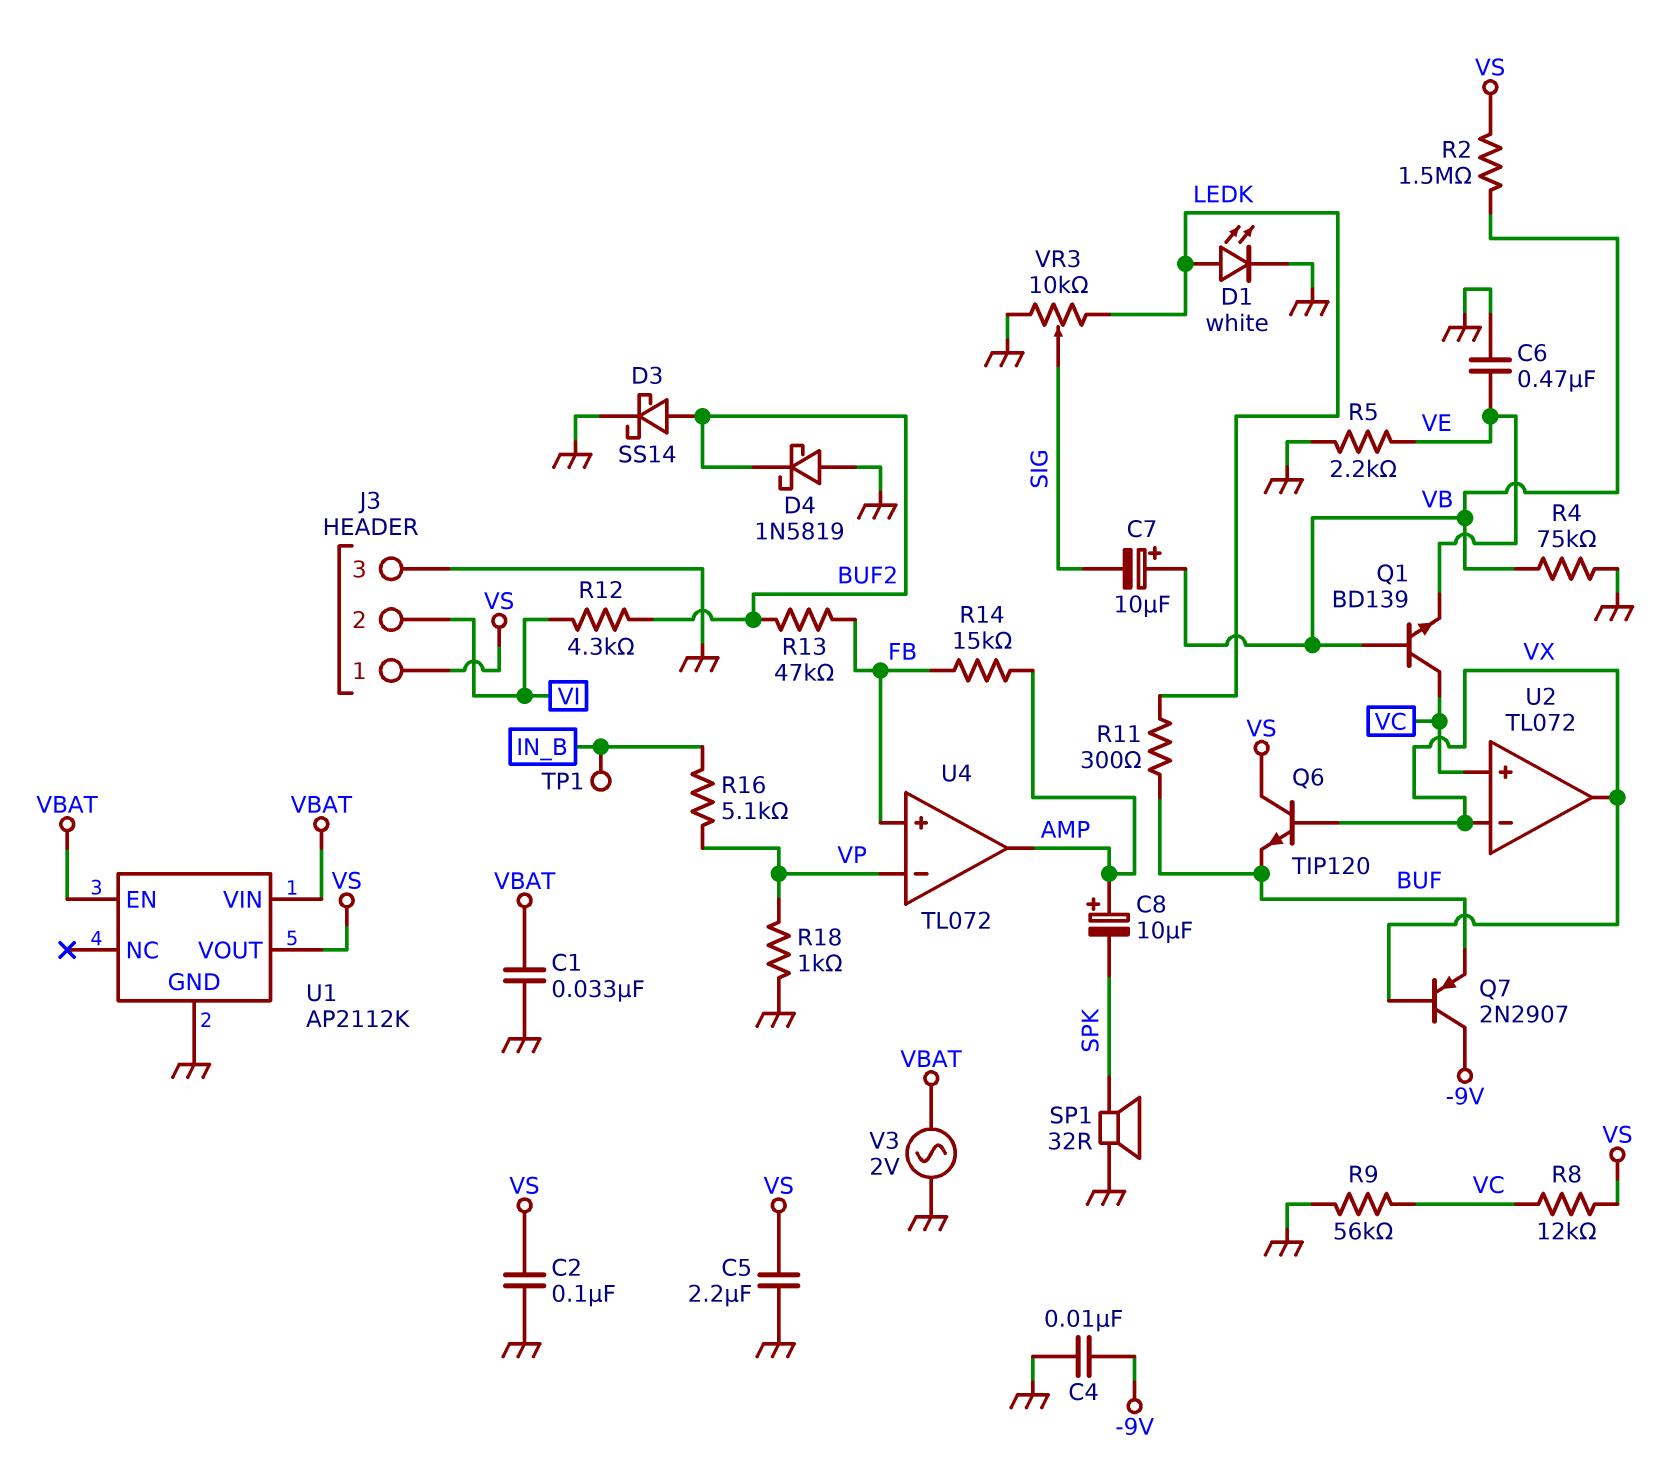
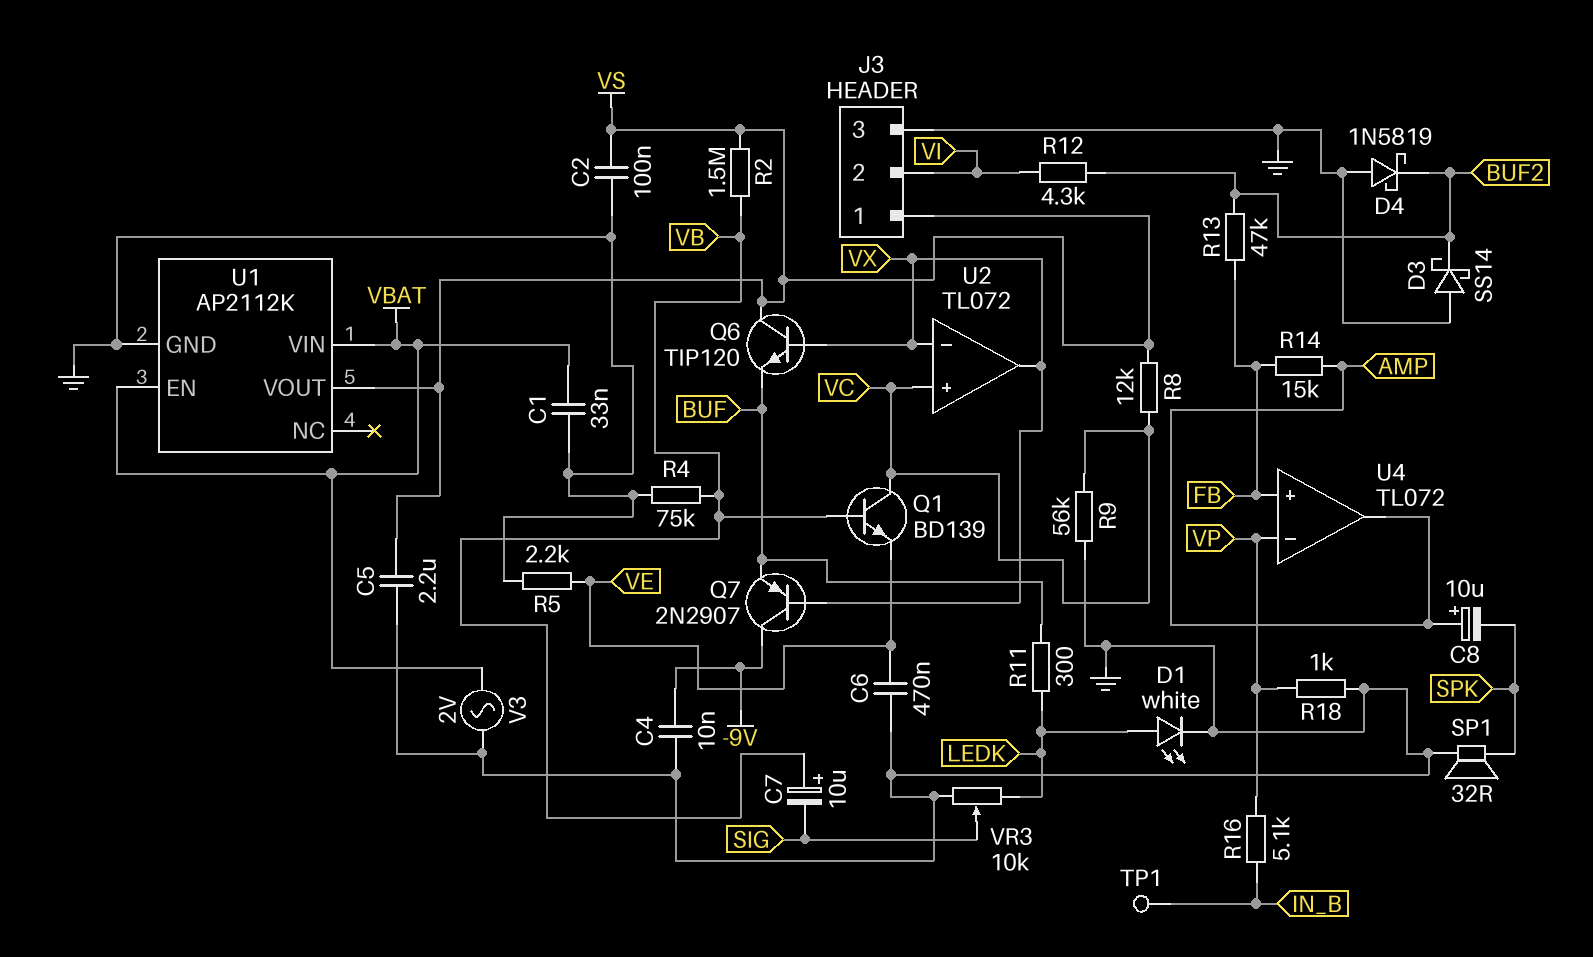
D3: schottky SS14 (A BUF2, K GND) -> schottky SS14 (A GND, K BUF2)

